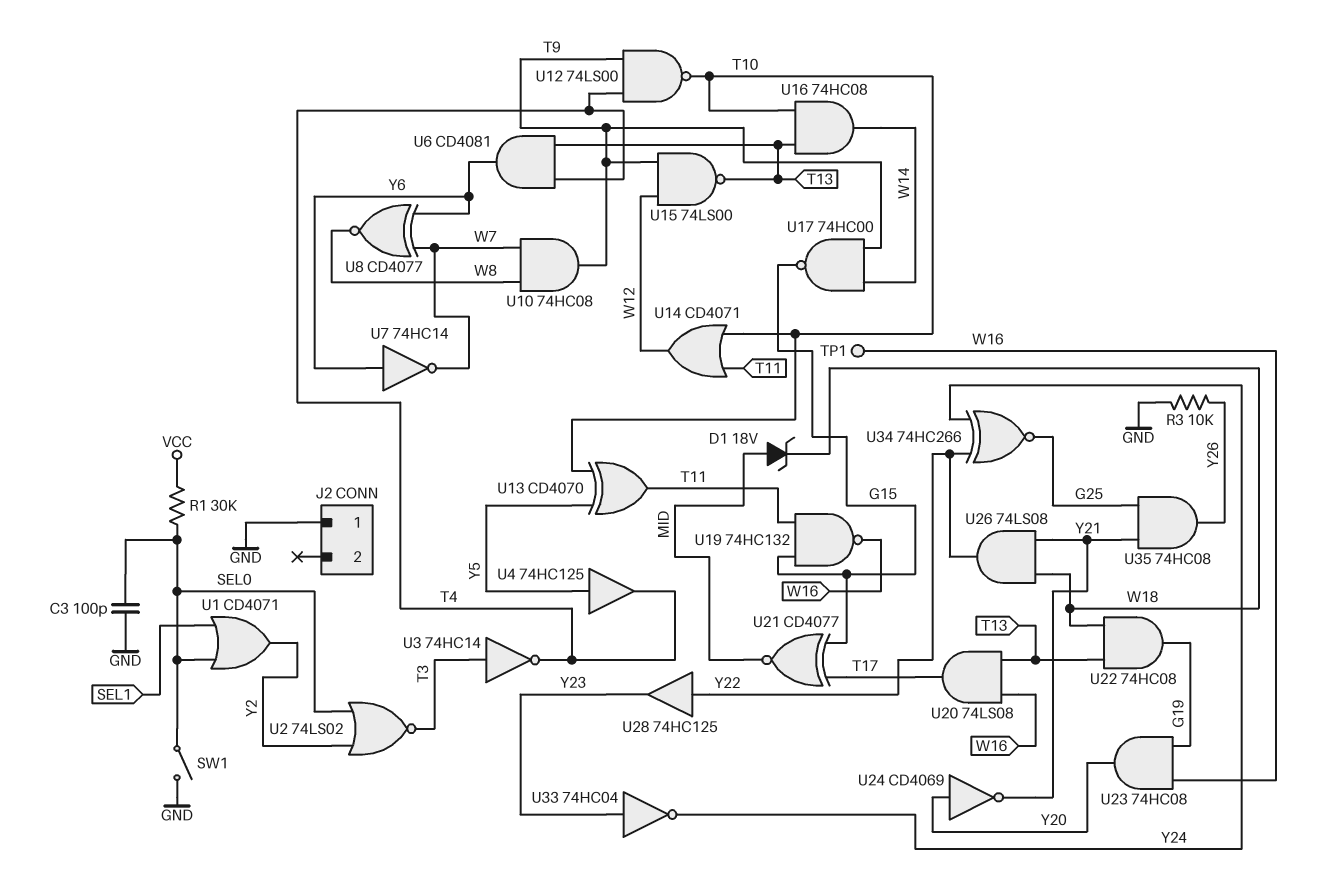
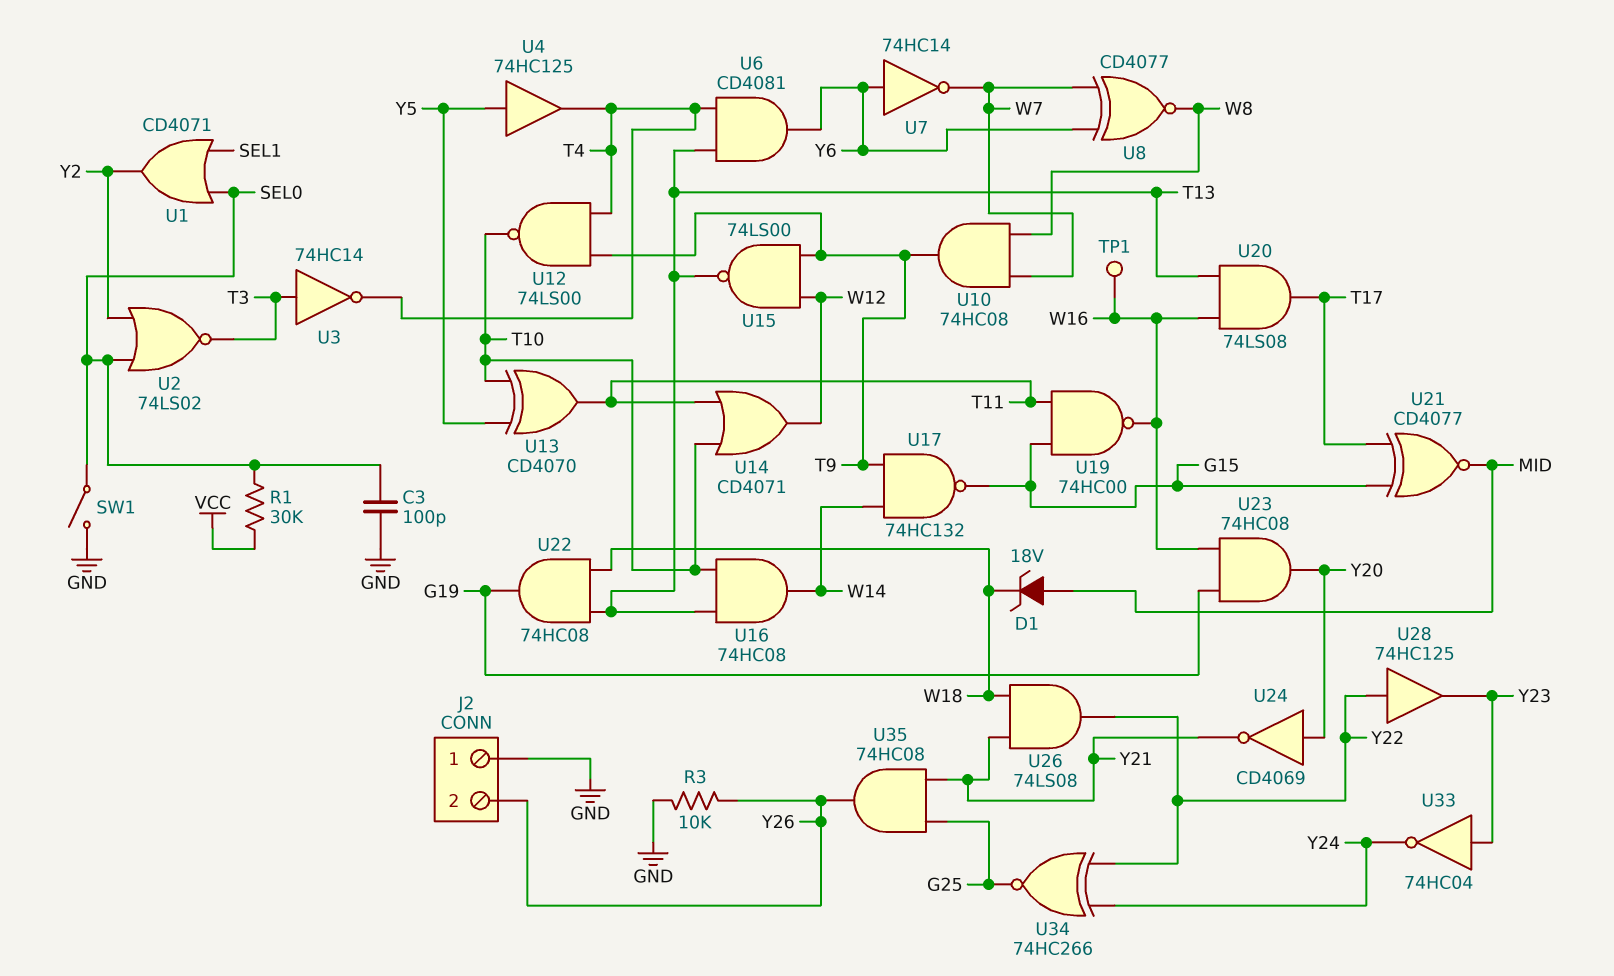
J2 pin 2: none -> Y26
U17: NAND 74HC00 (in T9, in W14, out G15) -> NAND 74HC132 (in T9, in W14, out G15)
U19: NAND 74HC132 (in G15, in T11, out W16) -> NAND 74HC00 (in G15, in T11, out W16)

